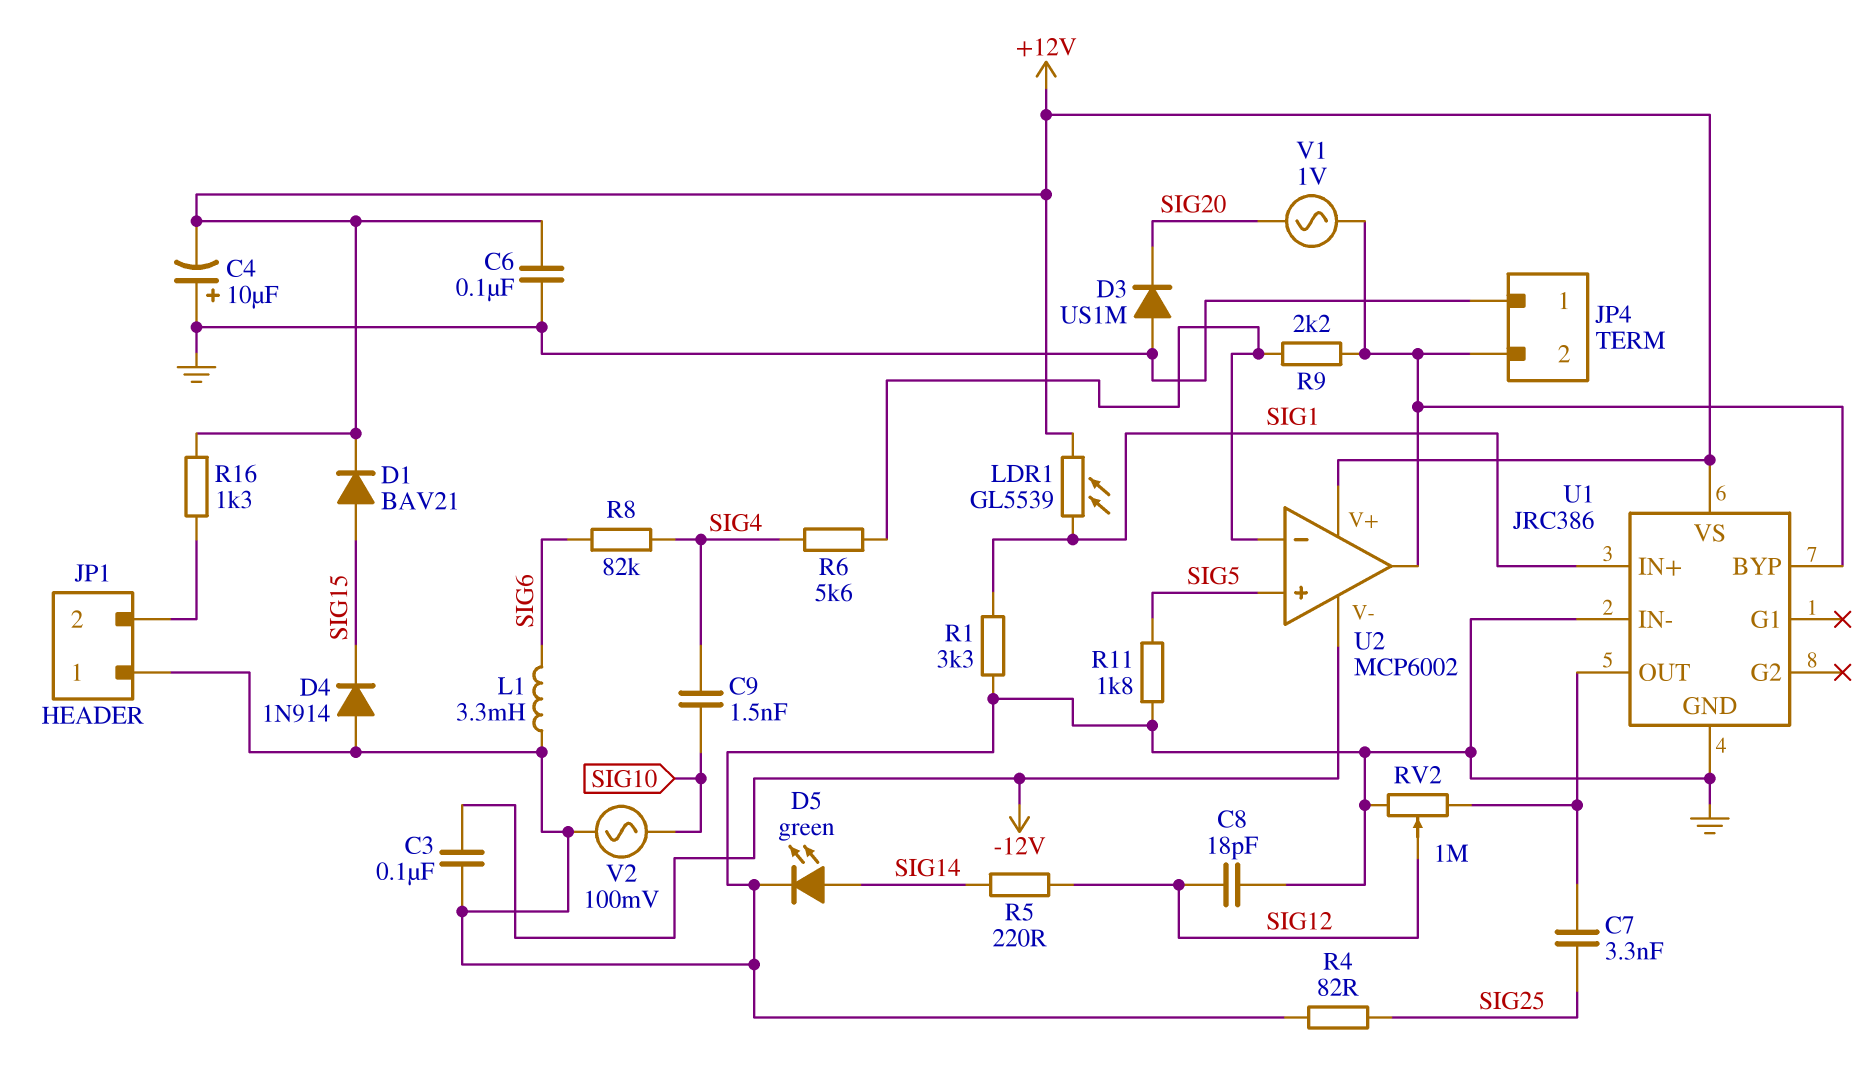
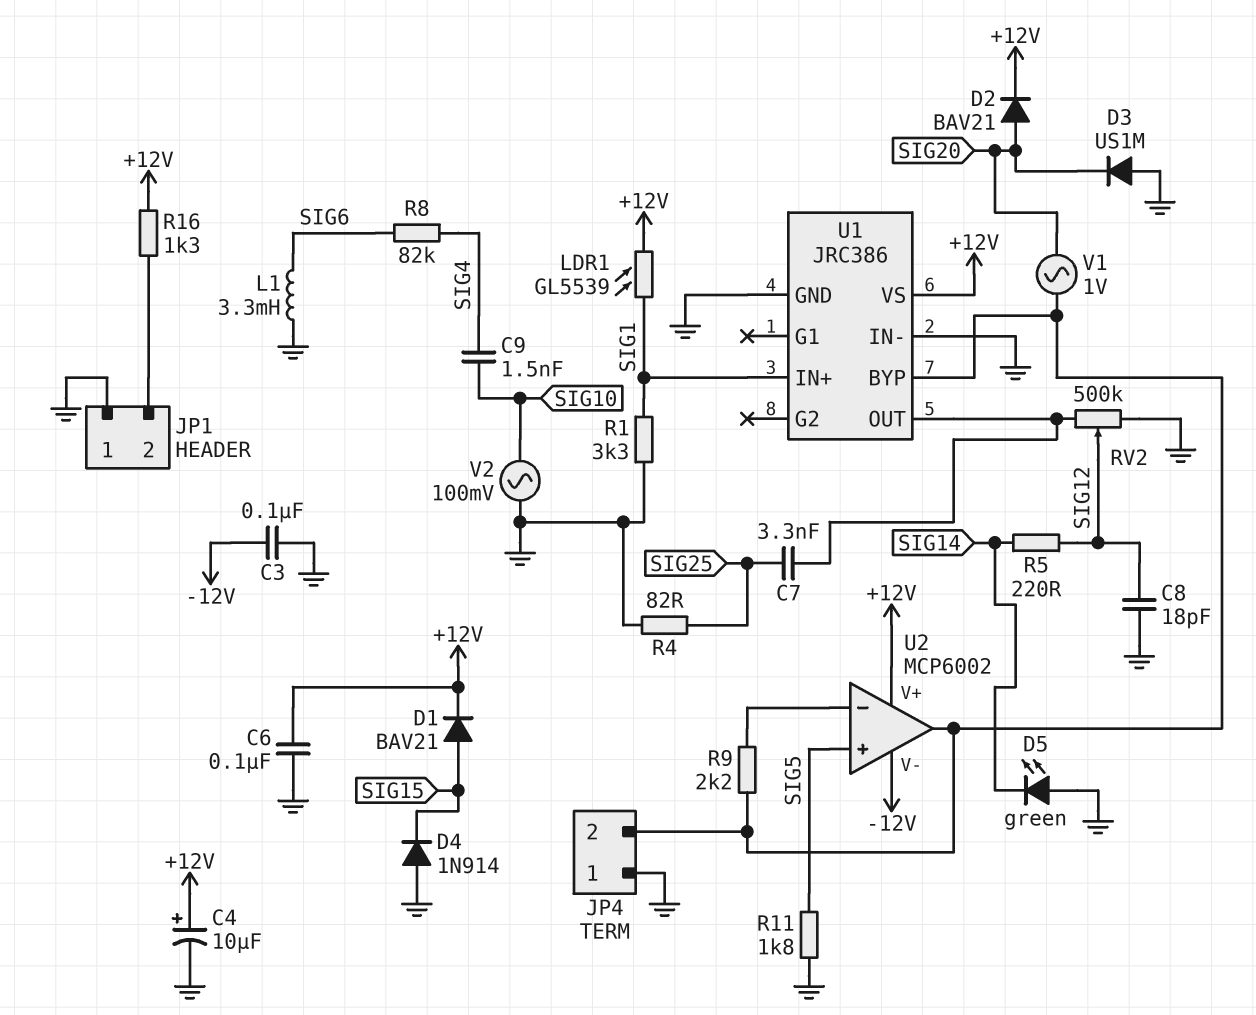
C4: 10uF (plus GND, minus +12V) -> 10uF (plus +12V, minus GND)
D2: none -> diode BAV21 (A SIG20, K +12V)
D5: LED green (A SIG14, K GND) -> LED green (A GND, K SIG14)
R6: 5.6k (SIG4, U2/in-) -> none
RV2: 1M (GND, U1/OUT, wiper SIG12) -> 500k (GND, U1/OUT, wiper SIG12)

